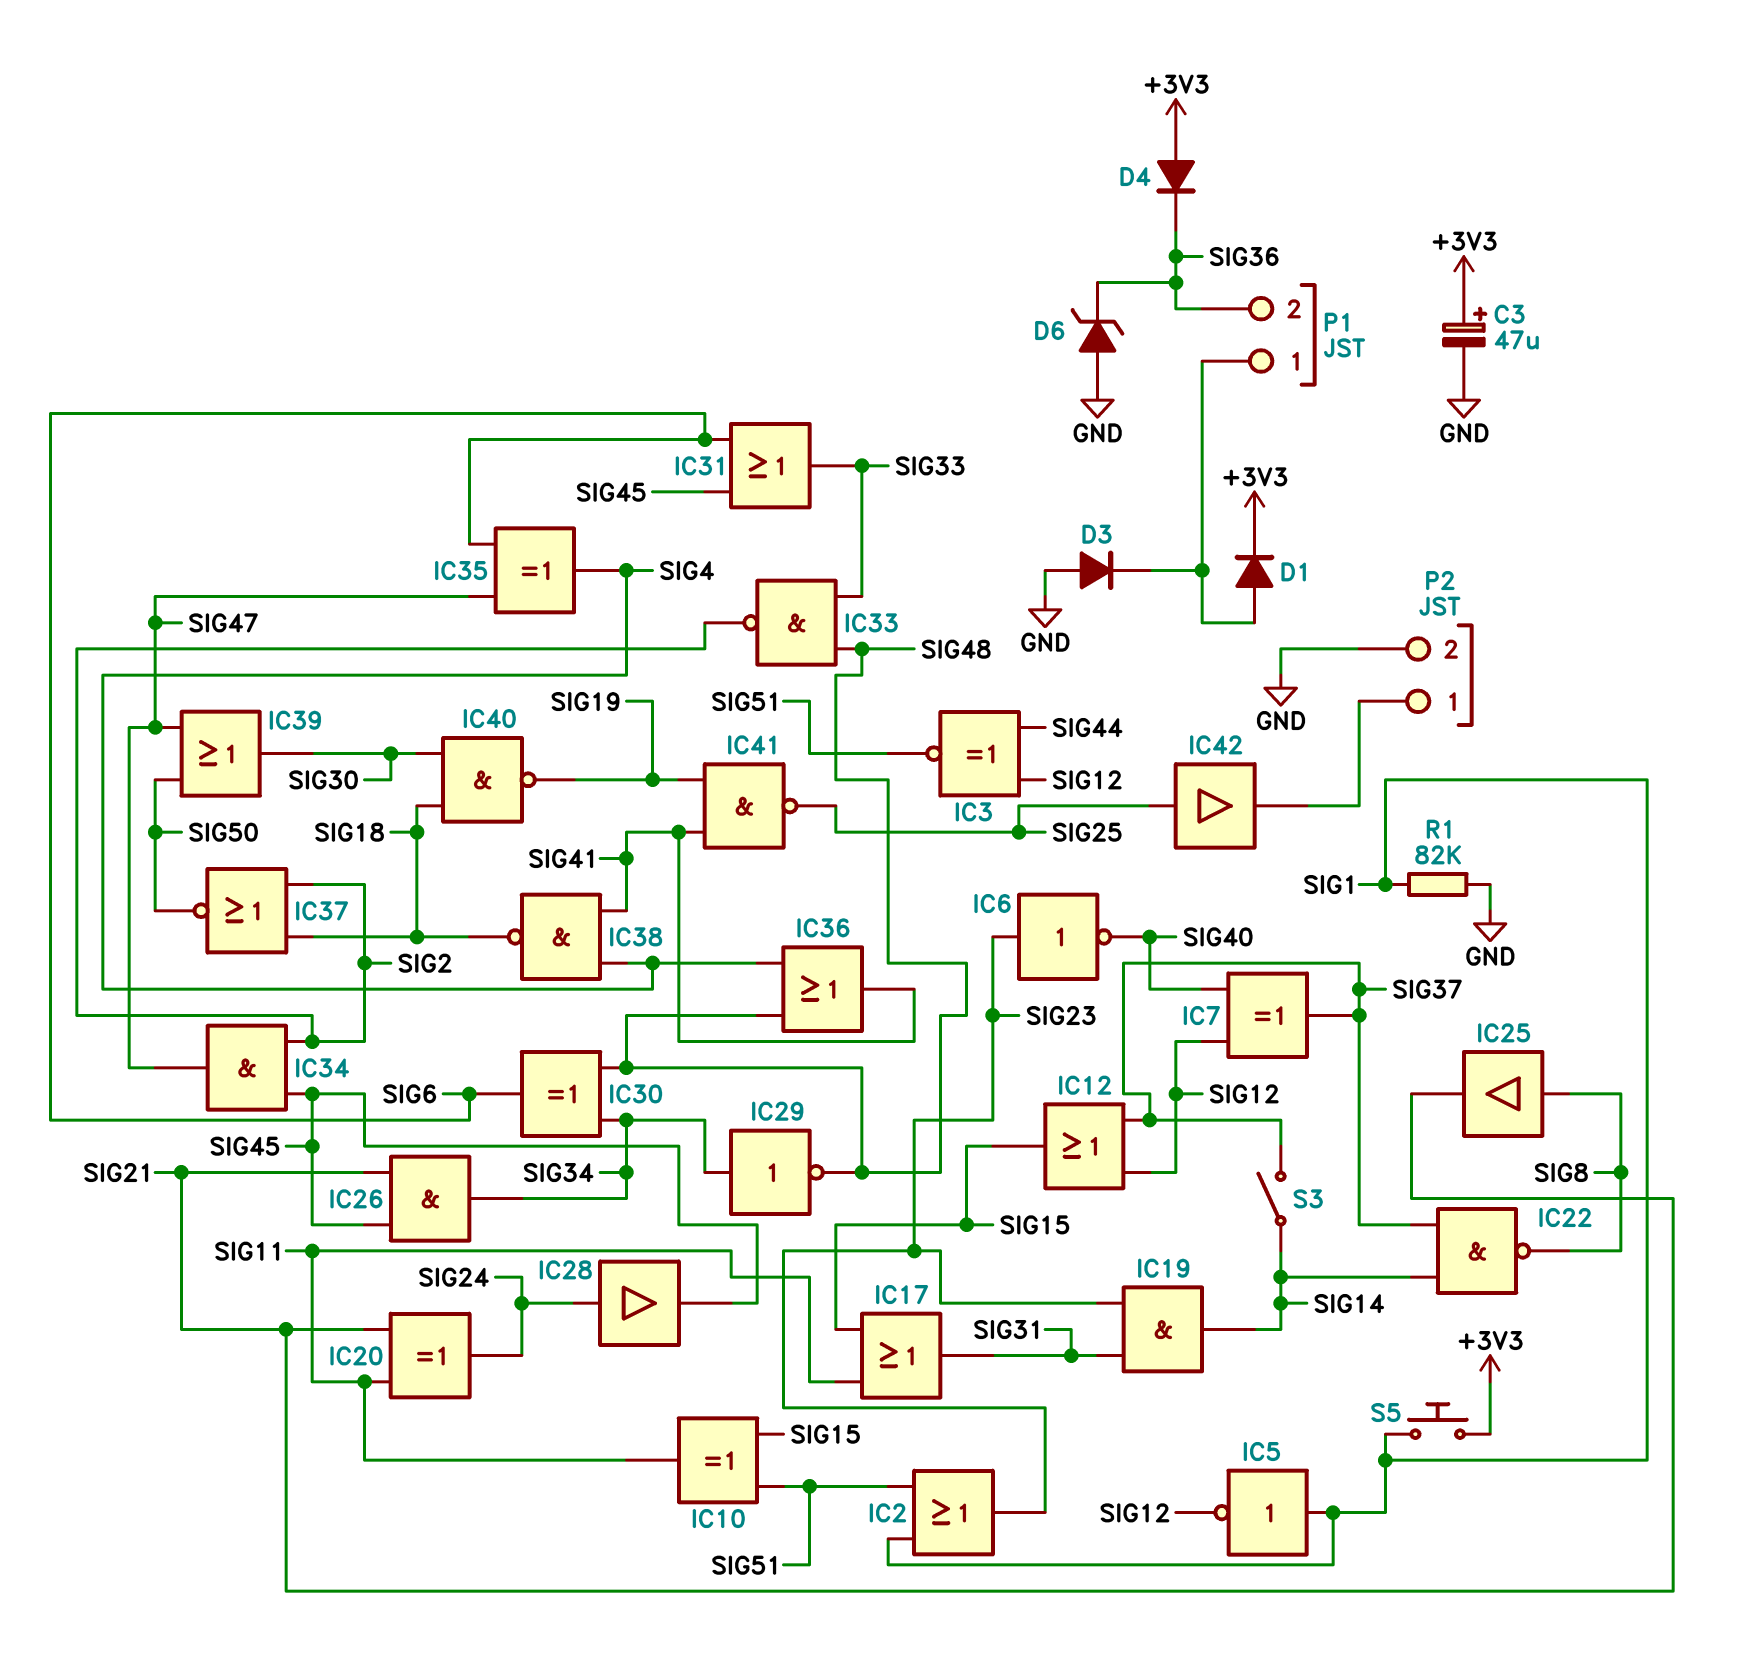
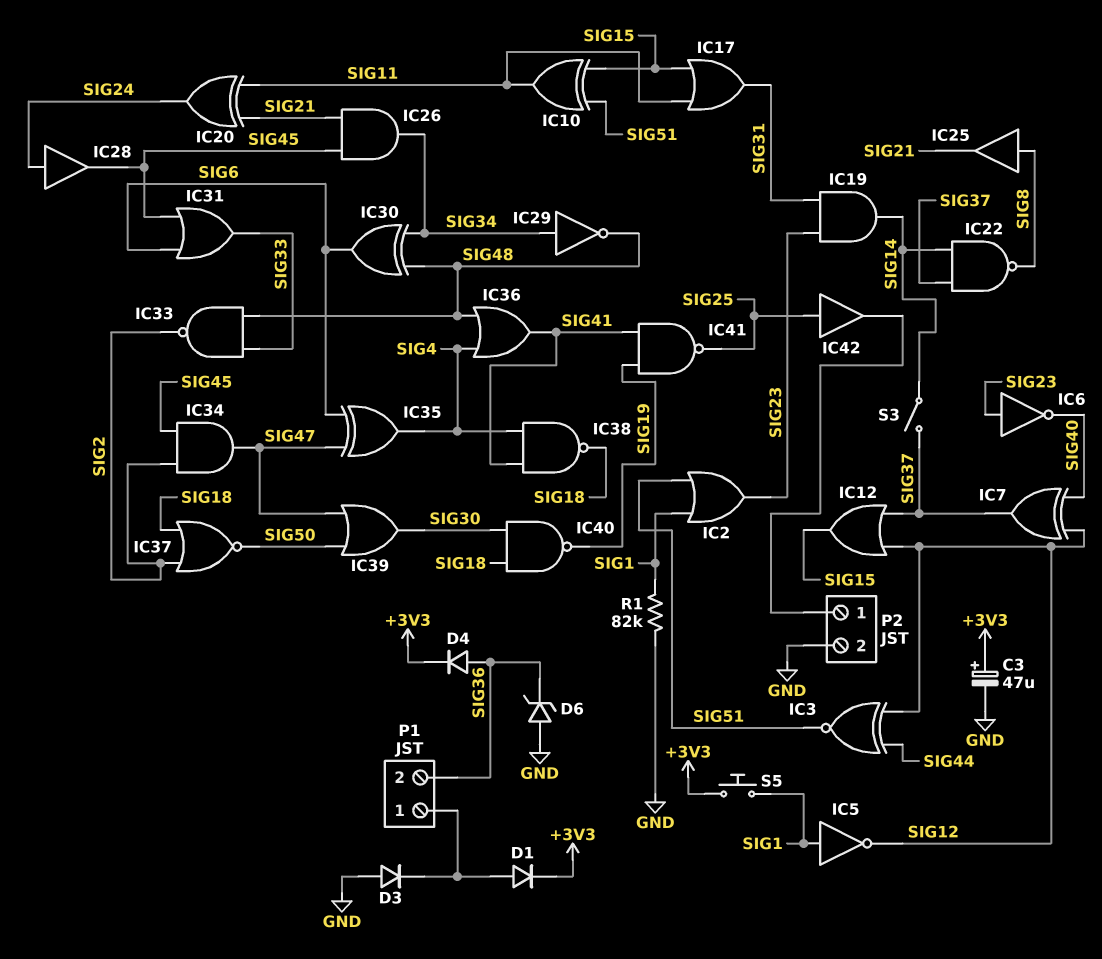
D4: diode (A +3V3, K SIG36) -> diode (A SIG36, K +3V3)

